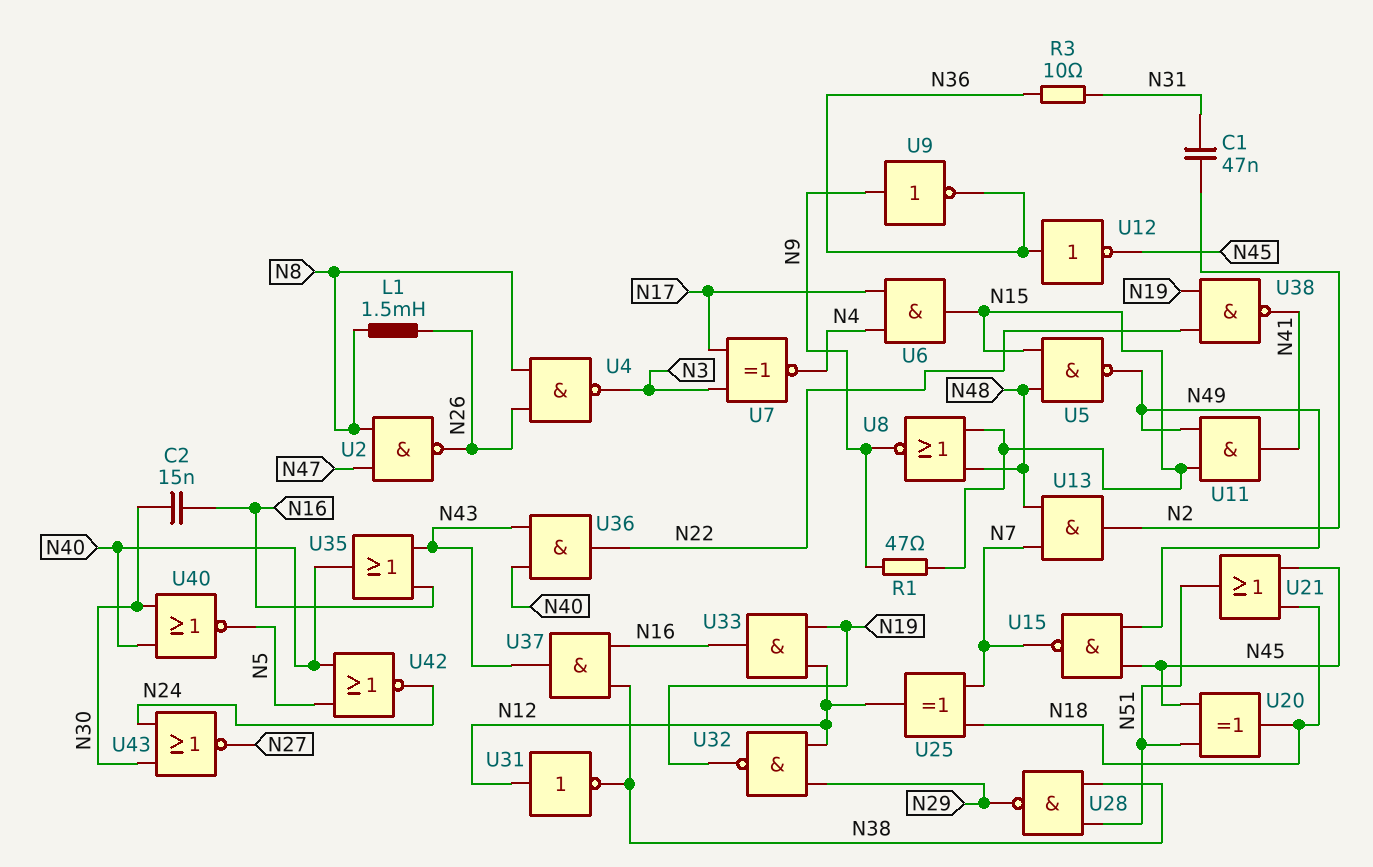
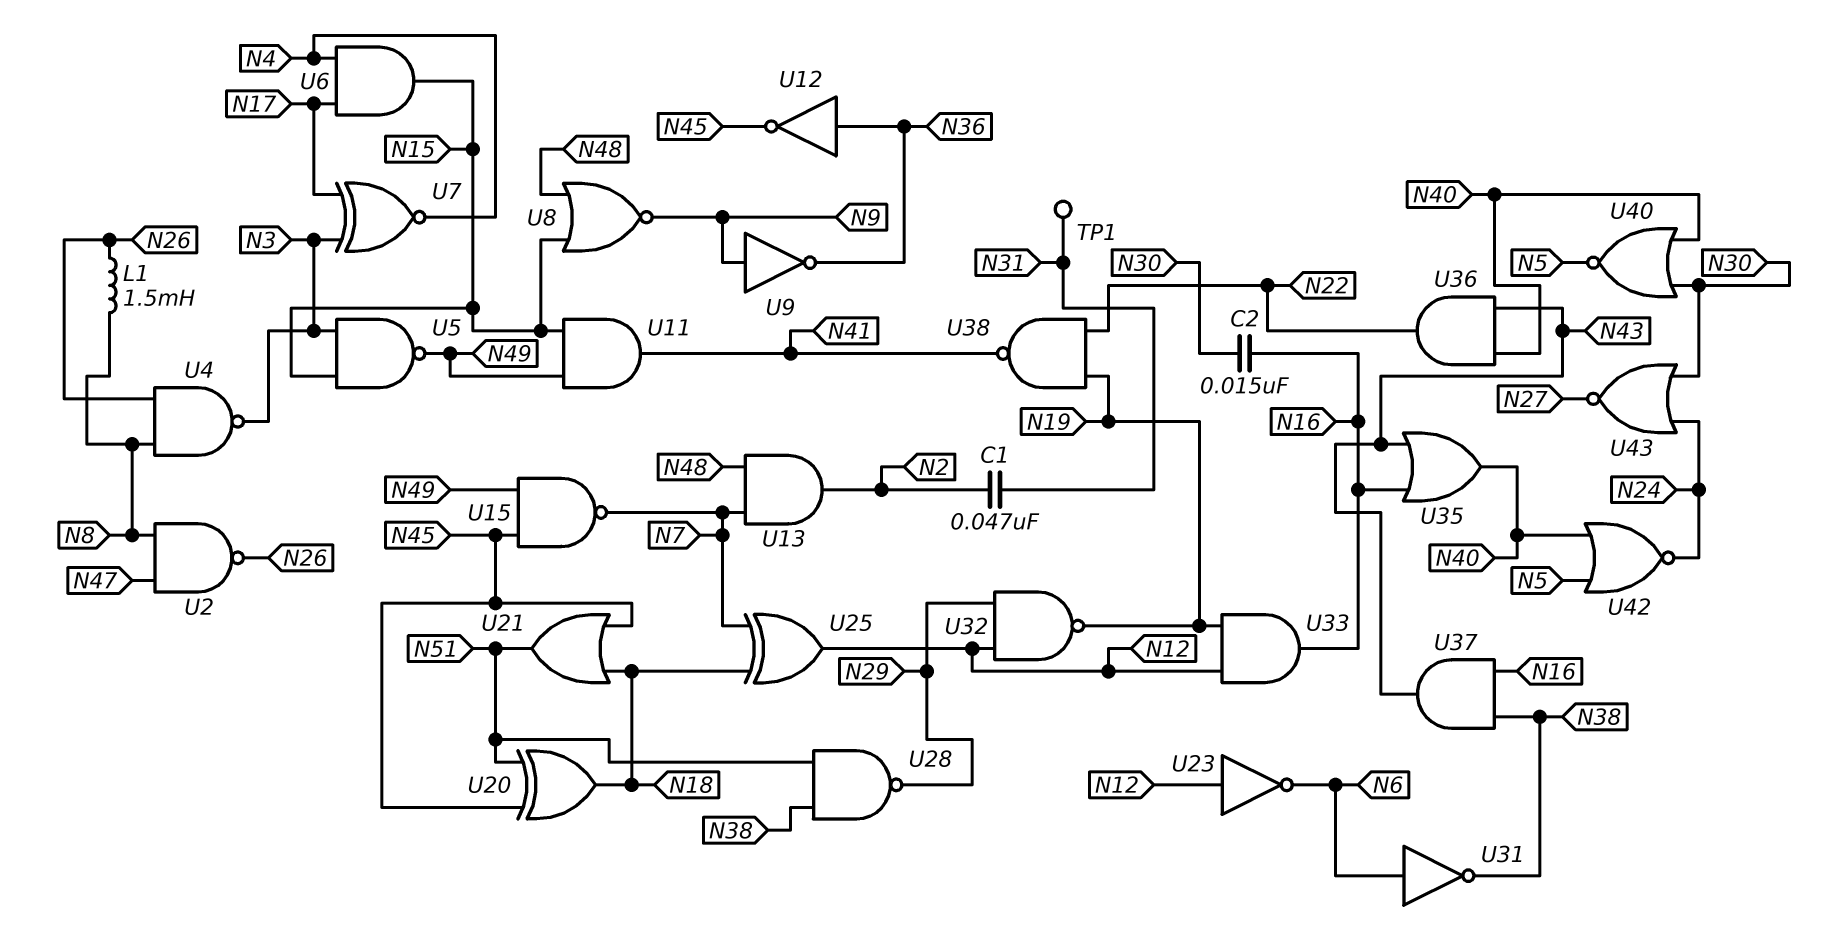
R1: 47 (N9, N15) -> none
R3: 10 (N31, N36) -> none
TP1: none -> test point (N31)
U5: NAND (in N15, in N48, out N49) -> NAND (in N3, in N15, out N49)
U23: none -> NOT (in N12, out N6)
U31: NOT (in N12, out N38) -> NOT (in N6, out N38)

